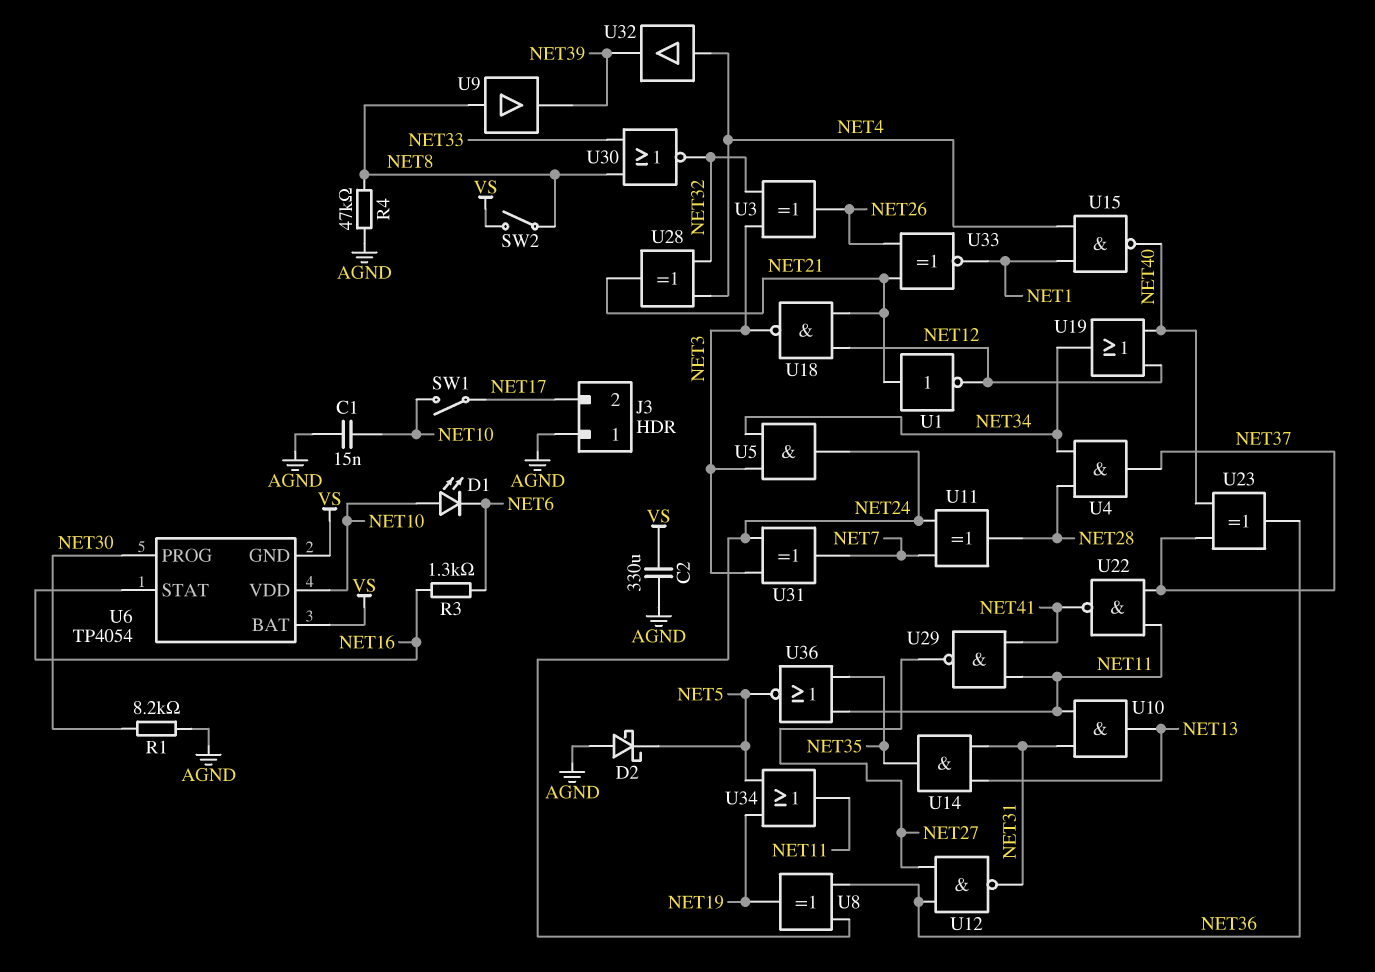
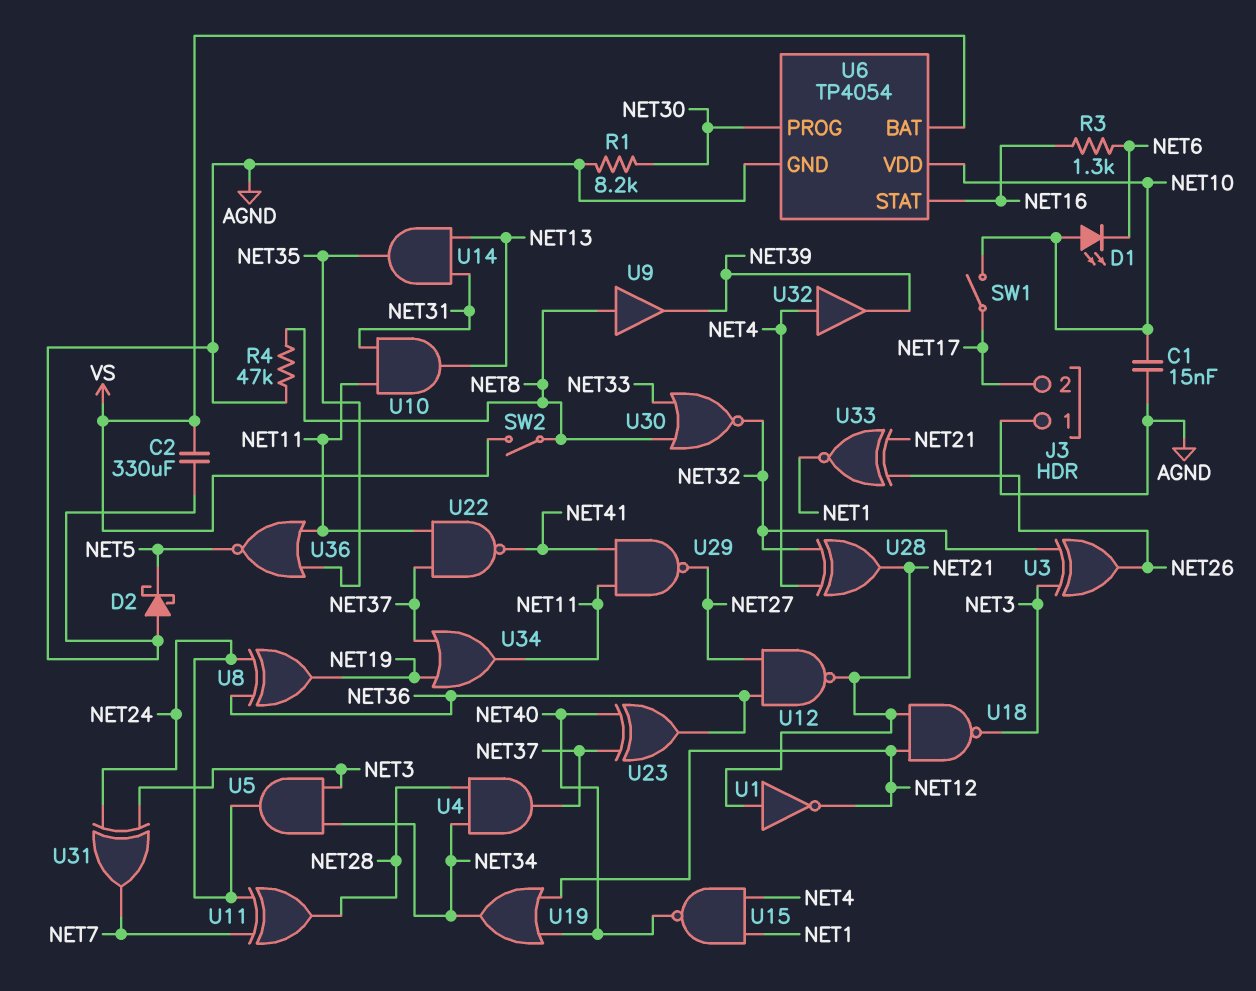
U6 pin GND: VS -> AGND
U12: NAND (in NET27, in NET36, out NET31) -> NAND (in NET27, in NET36, out NET21)
U34: OR (in NET5, in NET19, out NET11) -> OR (in NET19, in NET37, out NET11)

